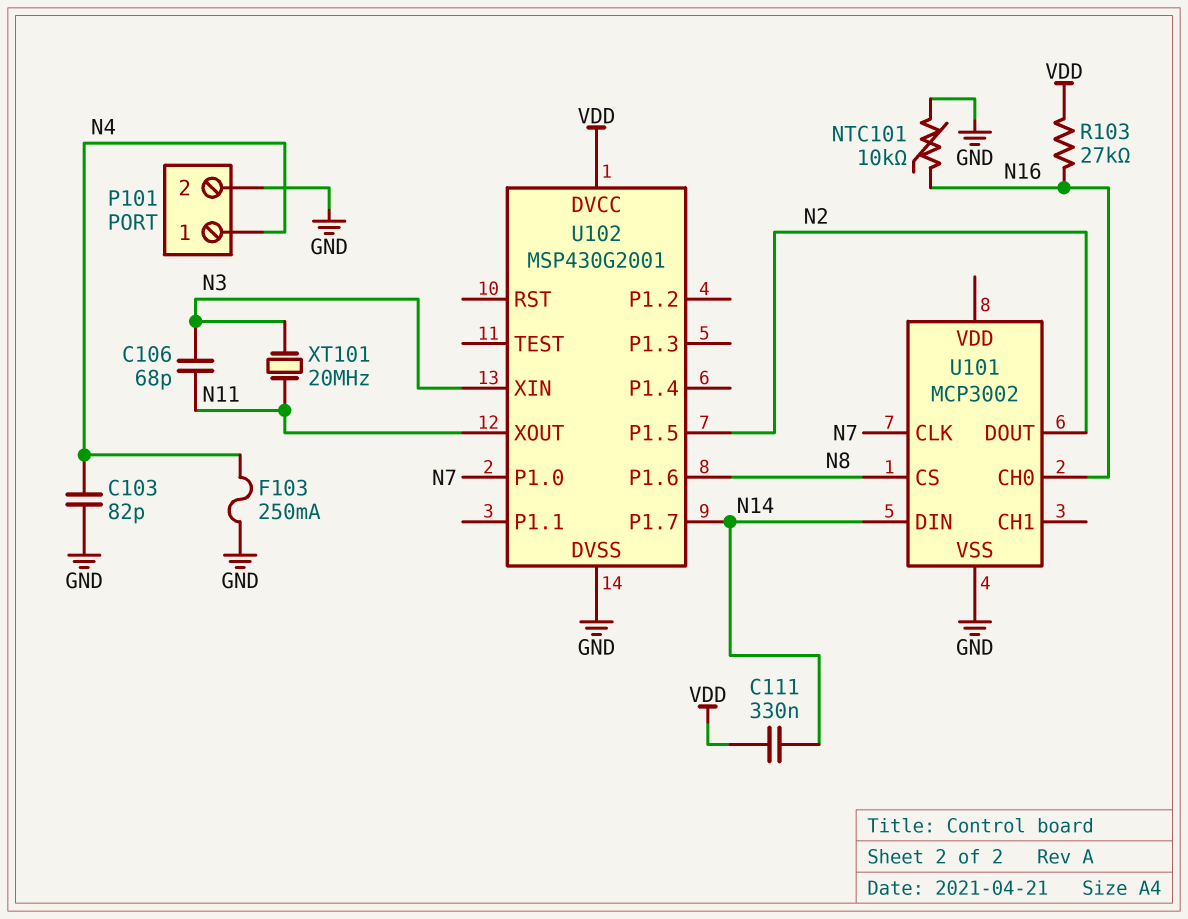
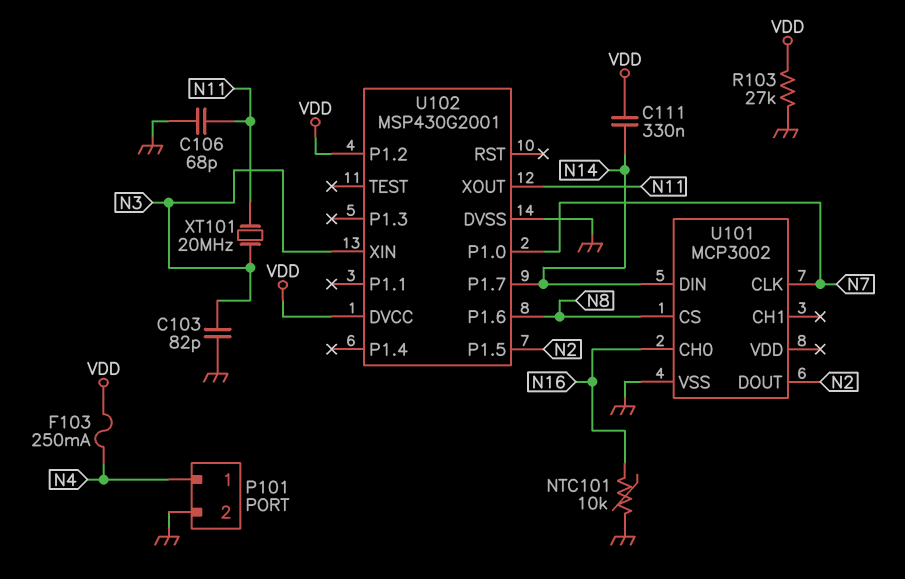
C103: 82pF (GND, N4) -> 82pF (GND, N3)
C106: 68pF (N3, N11) -> 68pF (GND, N11)
F103: 250mA (GND, N4) -> 250mA (N4, VDD)
R103: 27k (N16, VDD) -> 27k (GND, VDD)
U102 pin P1.2: none -> VDD

